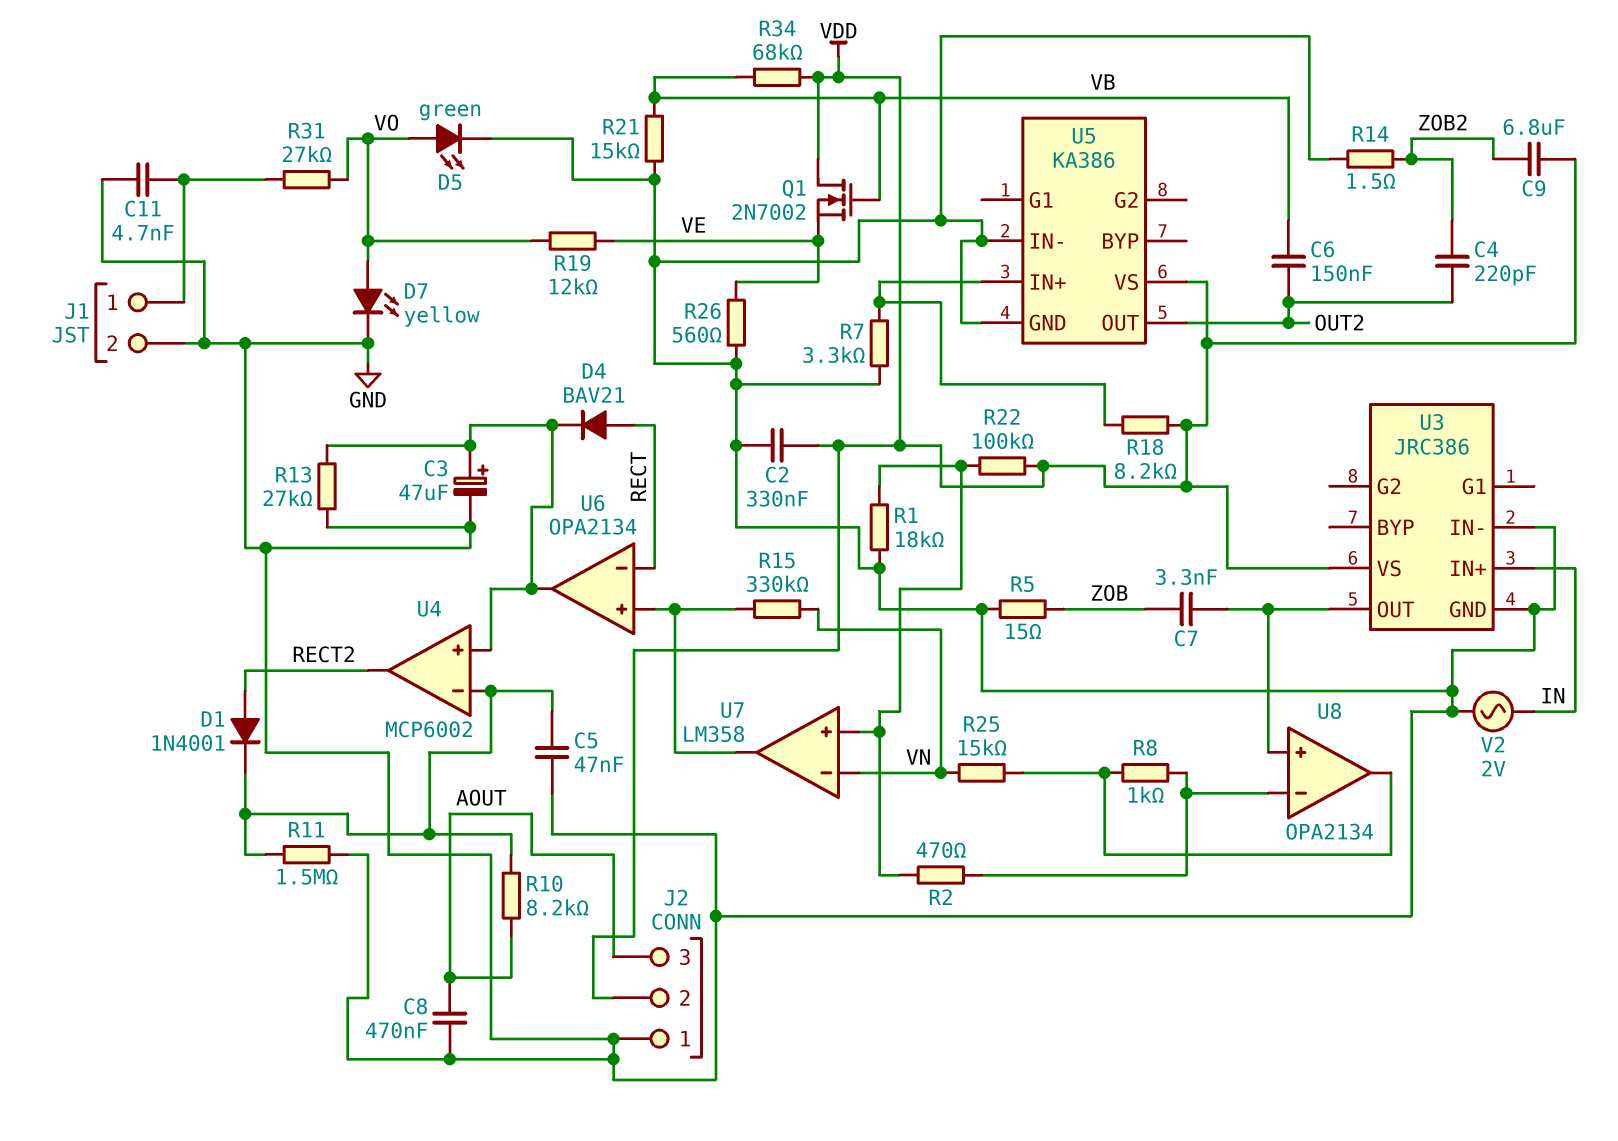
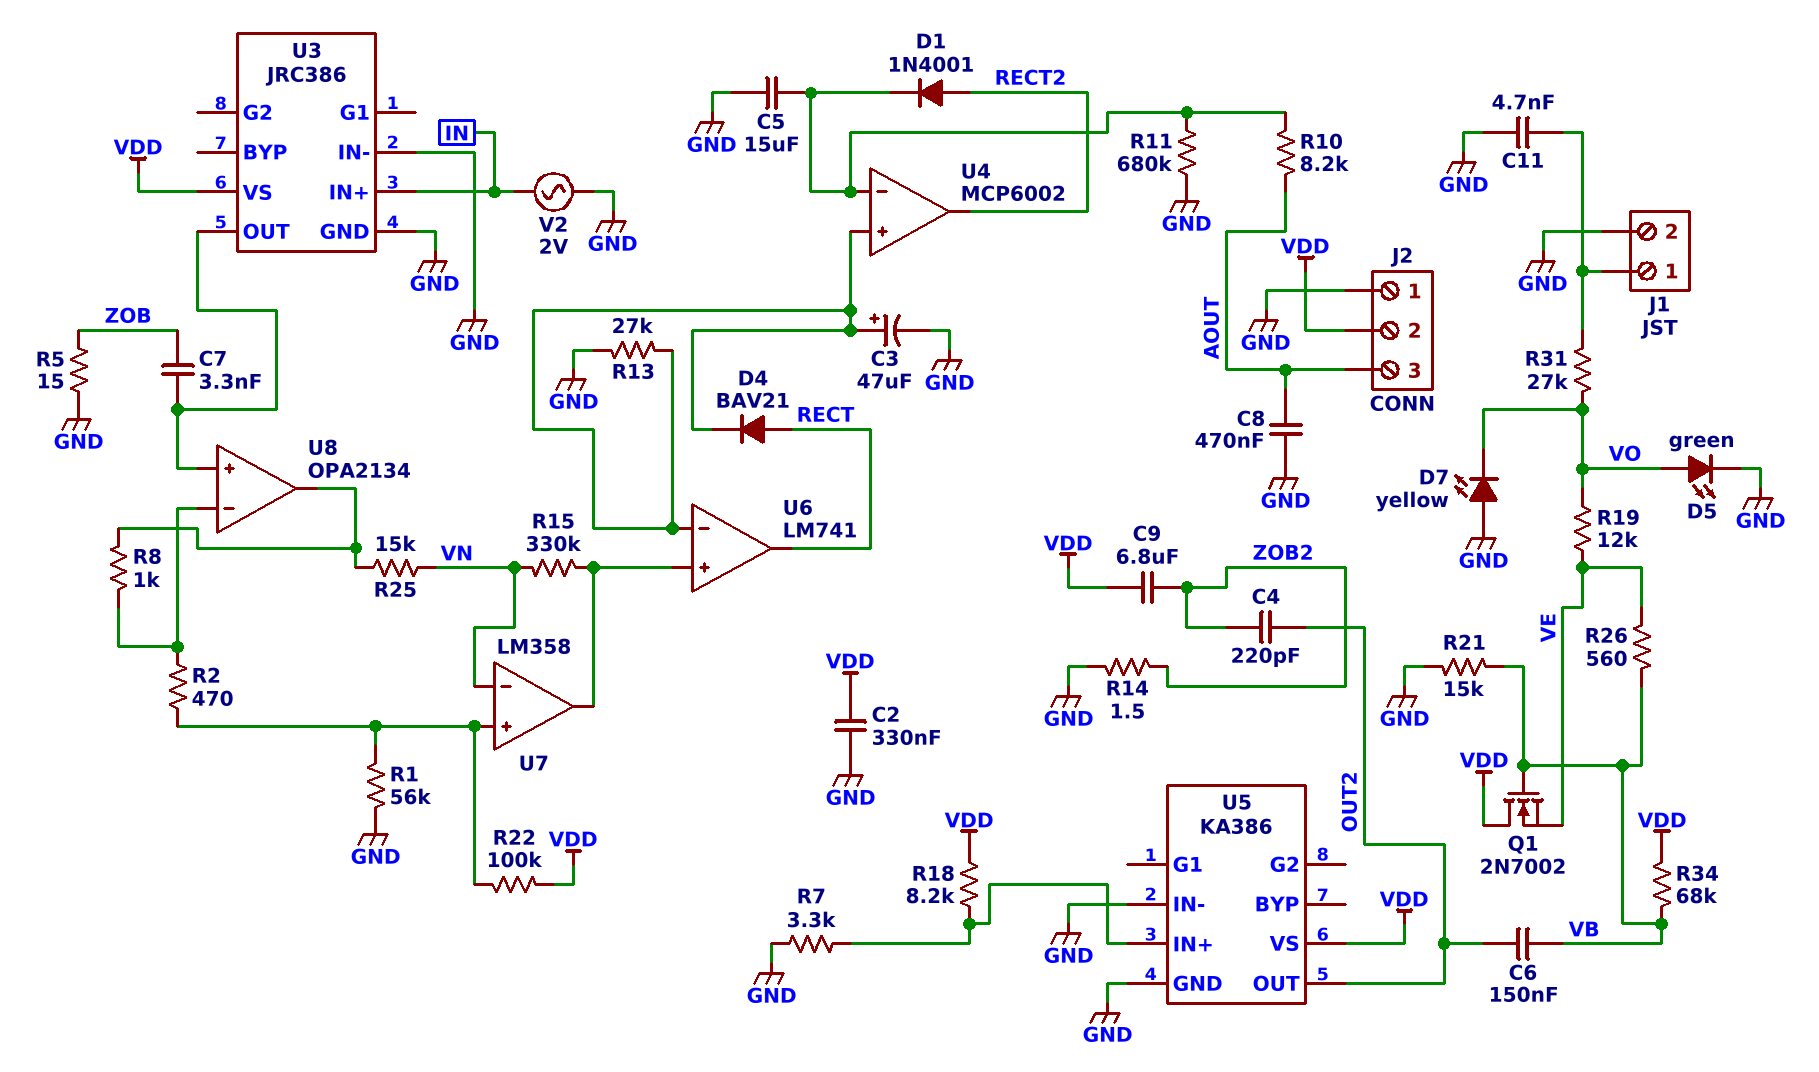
C5: 47nF (GND, U4/in-) -> 15uF (GND, U4/in-)
D7: LED yellow (A VO, K GND) -> LED yellow (A GND, K VO)
R1: 18k (GND, U7/in+) -> 56k (GND, U7/in+)
R11: 1.5M (GND, U4/in-) -> 680k (GND, U4/in-)
R26: 560 (GND, VE) -> 560 (VB, VE)
U6: OPA2134 -> LM741
U6 pin in-: RECT -> U4/in+
U6 pin out: U4/in+ -> RECT

